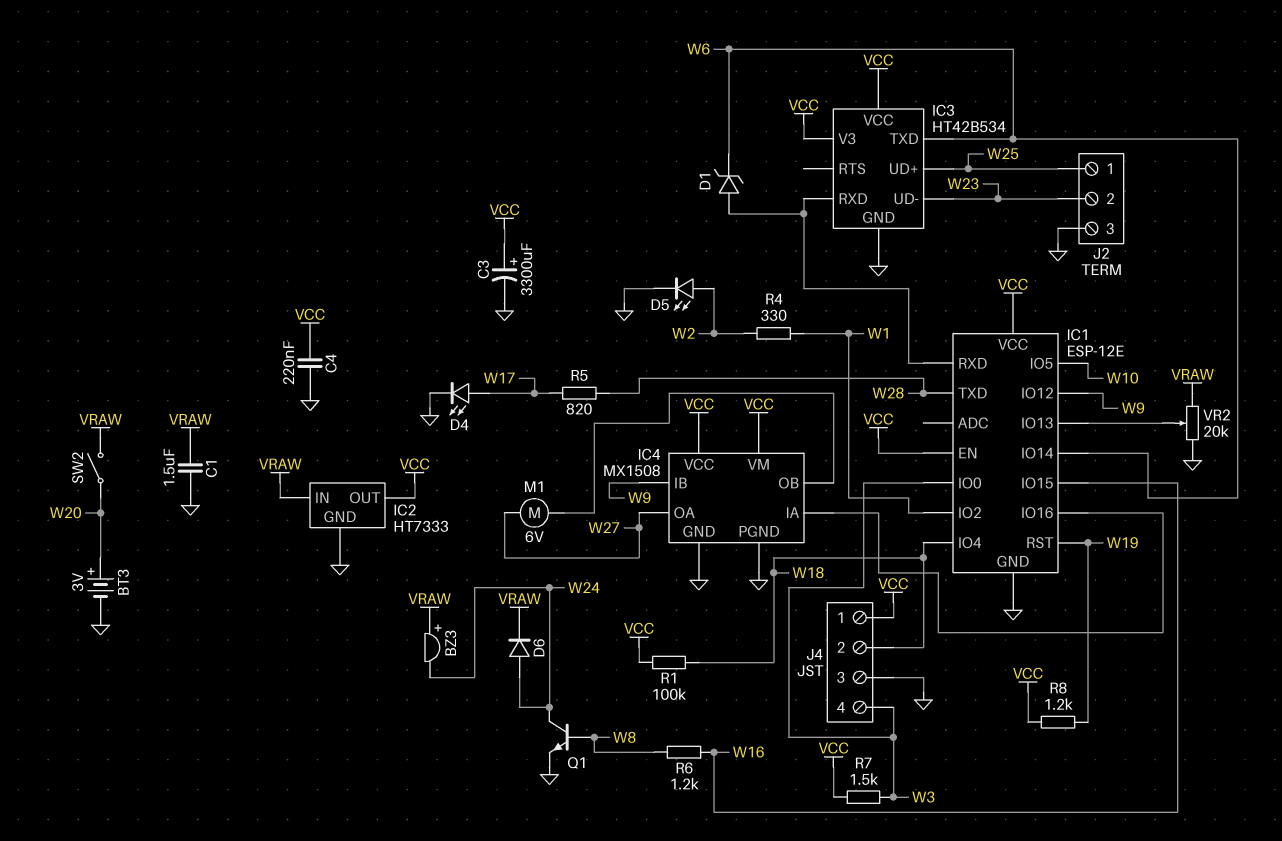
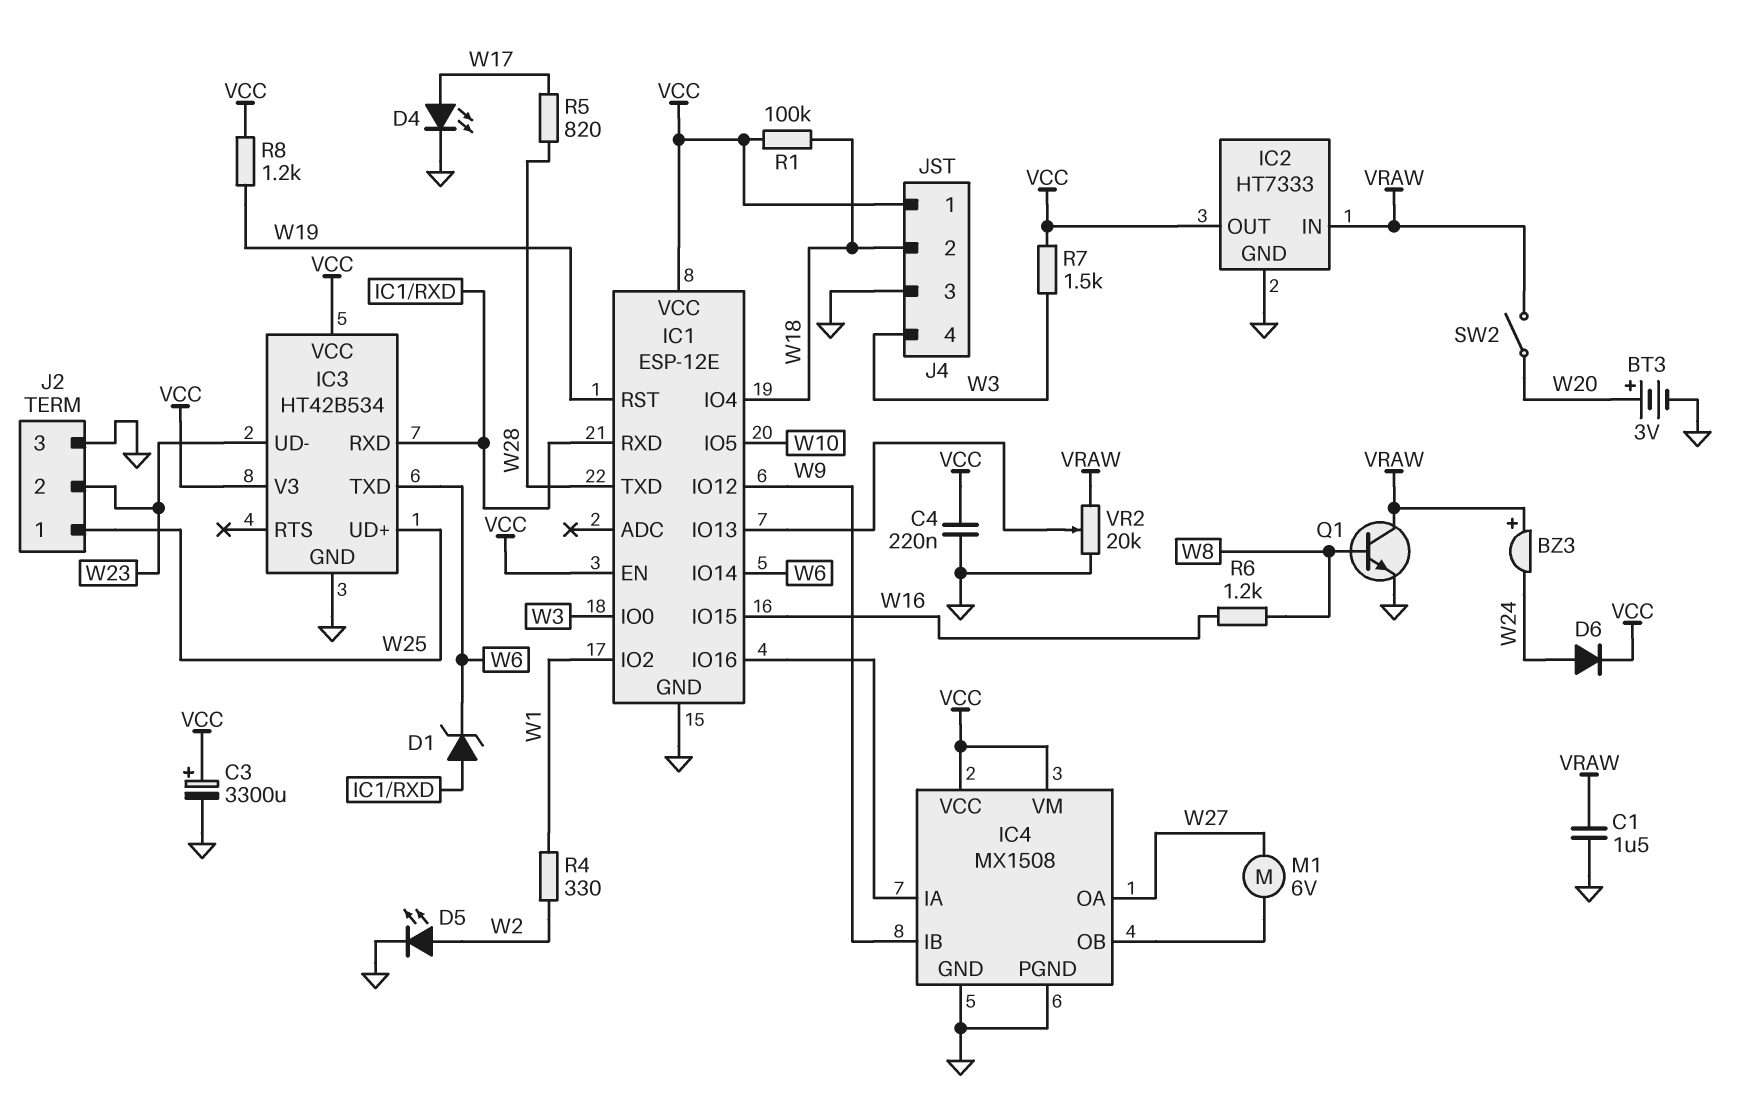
D6: diode (A W24, K VRAW) -> diode (A W24, K VCC)
Q1: NPN (B W8, C W24, E GND) -> NPN (B W8, C VRAW, E GND)

